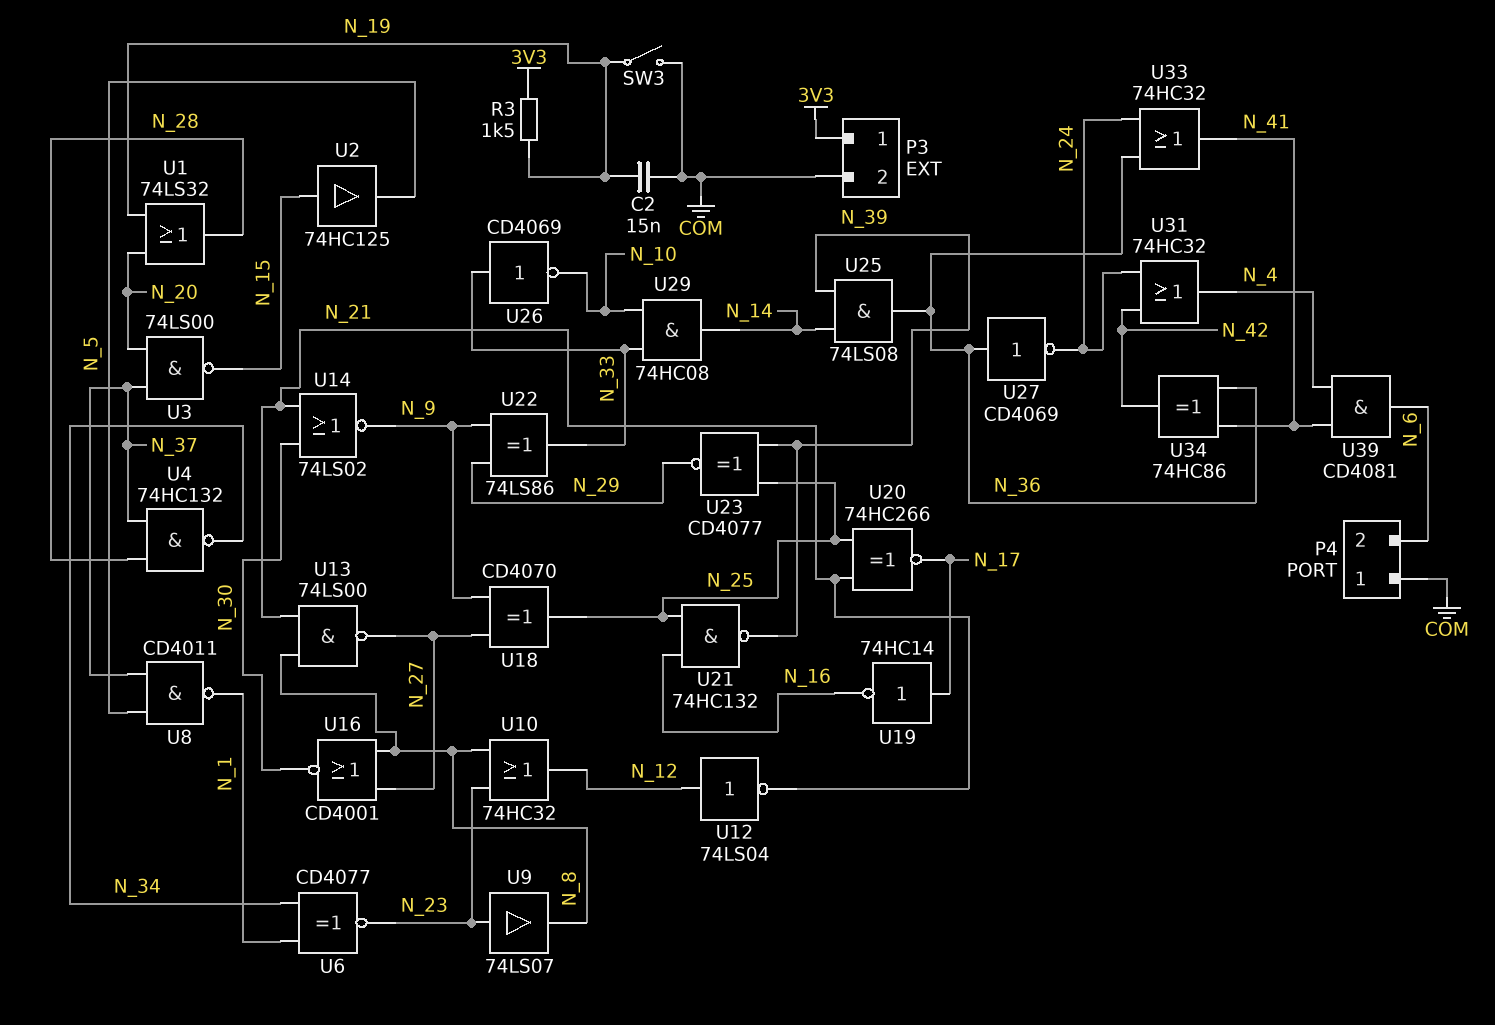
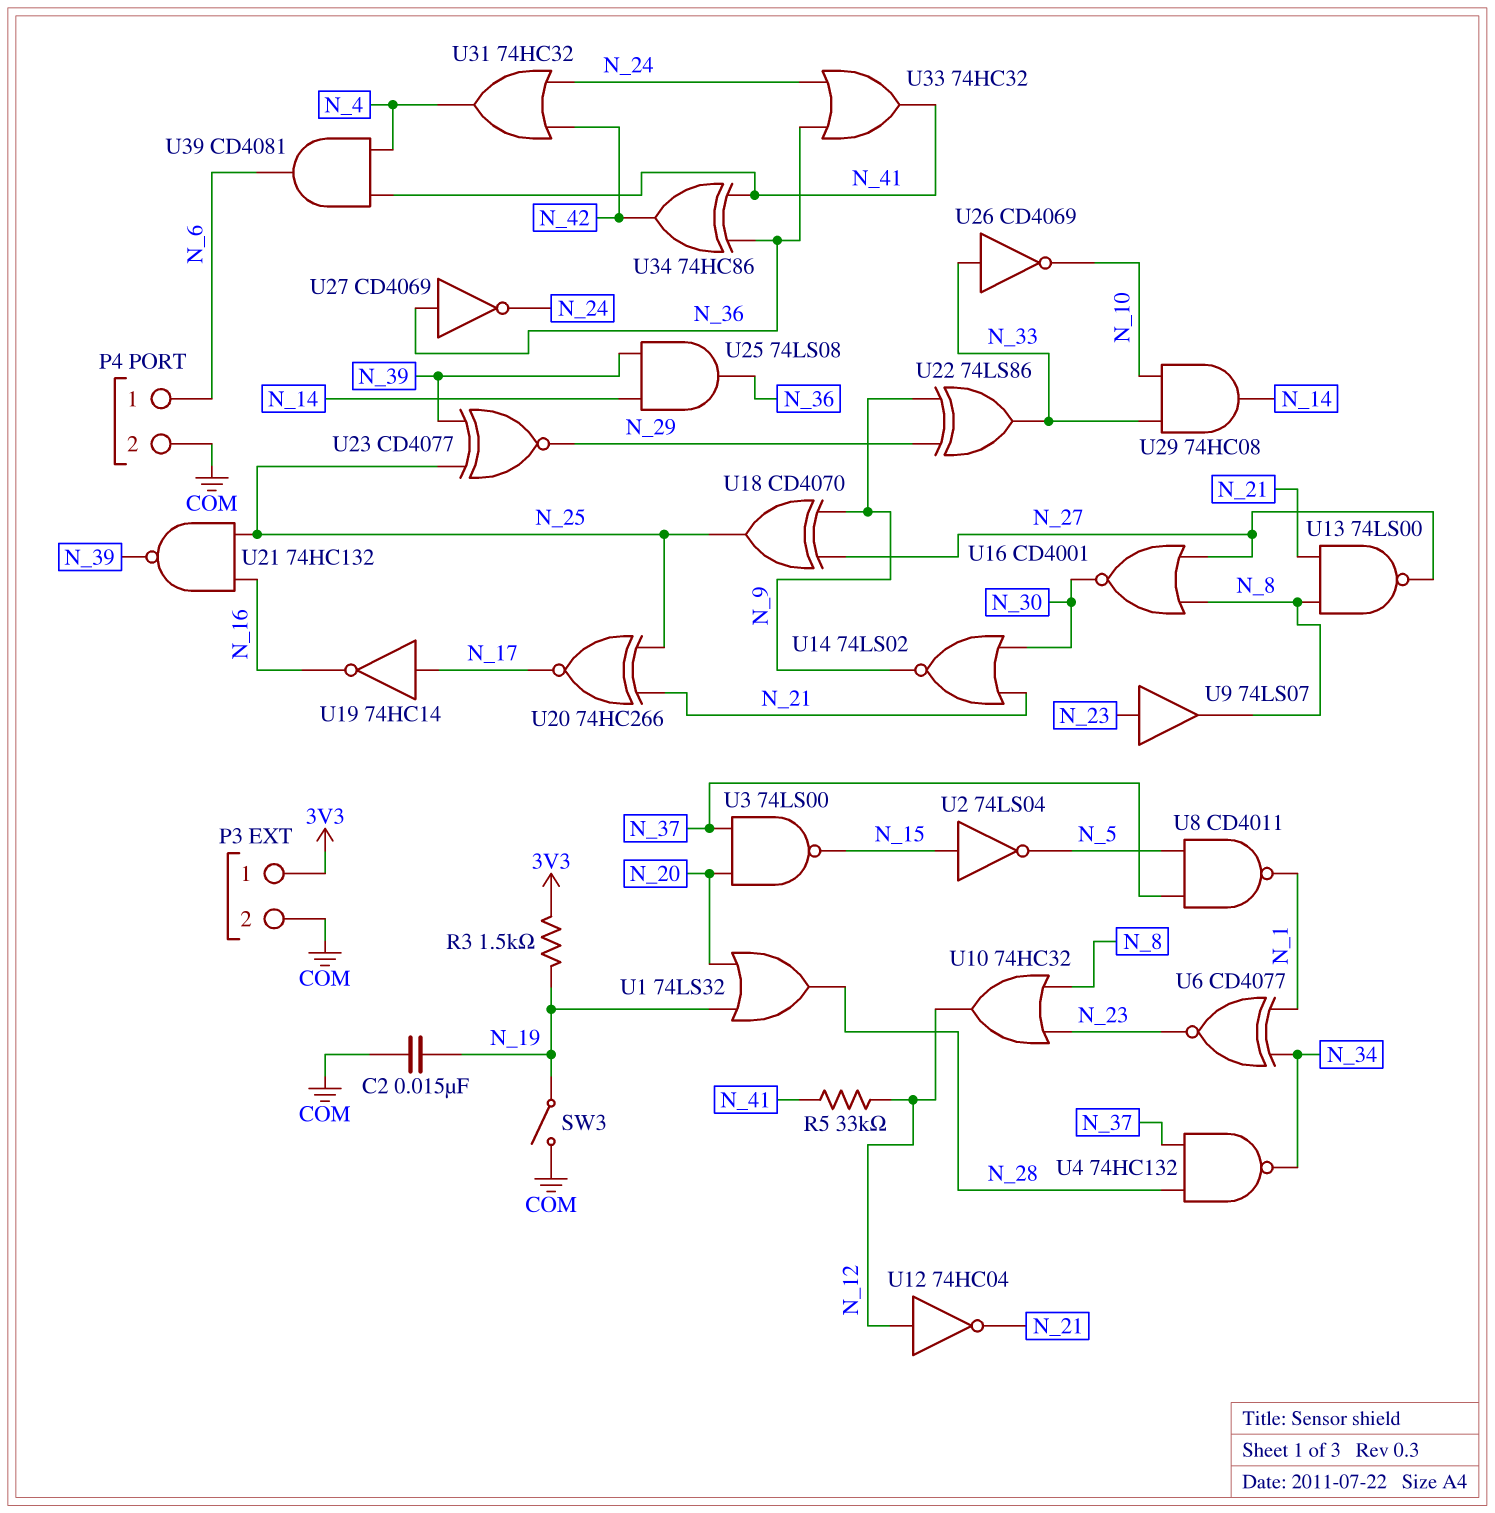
P4 pin 1: COM -> N_6
P4 pin 2: N_6 -> COM
R5: none -> 33k (N_12, N_41)
U2: buffer 74HC125 (in N_15, out N_5) -> NOT 74LS04 (in N_15, out N_5)
U12: NOT 74LS04 (in N_12, out N_21) -> NOT 74HC04 (in N_12, out N_21)

